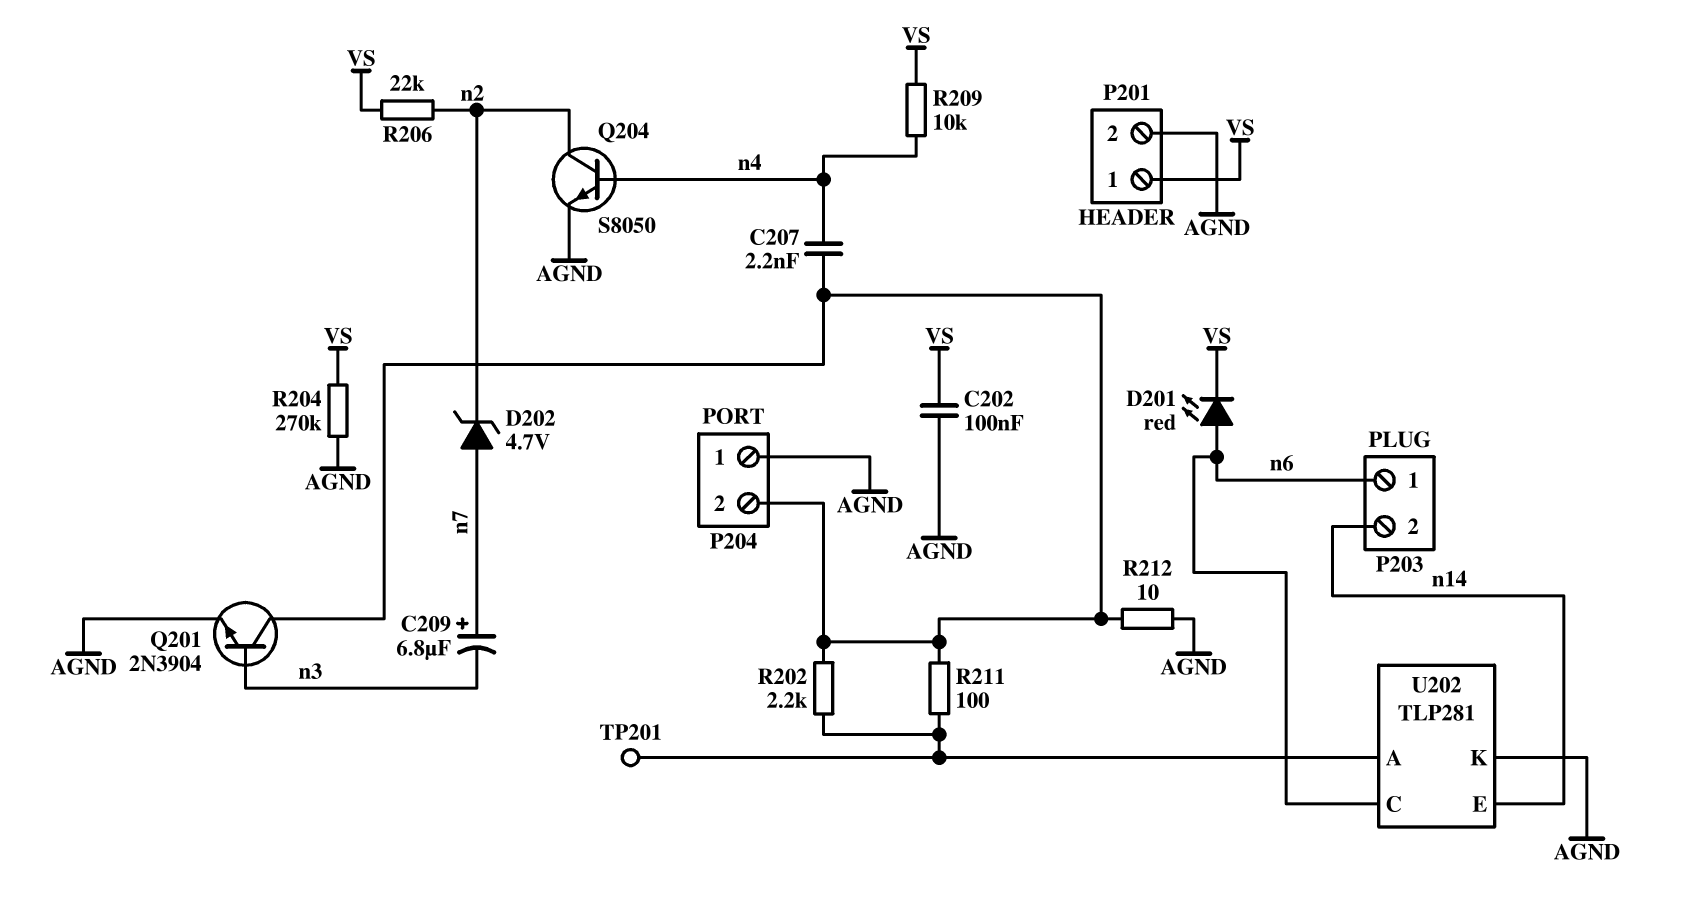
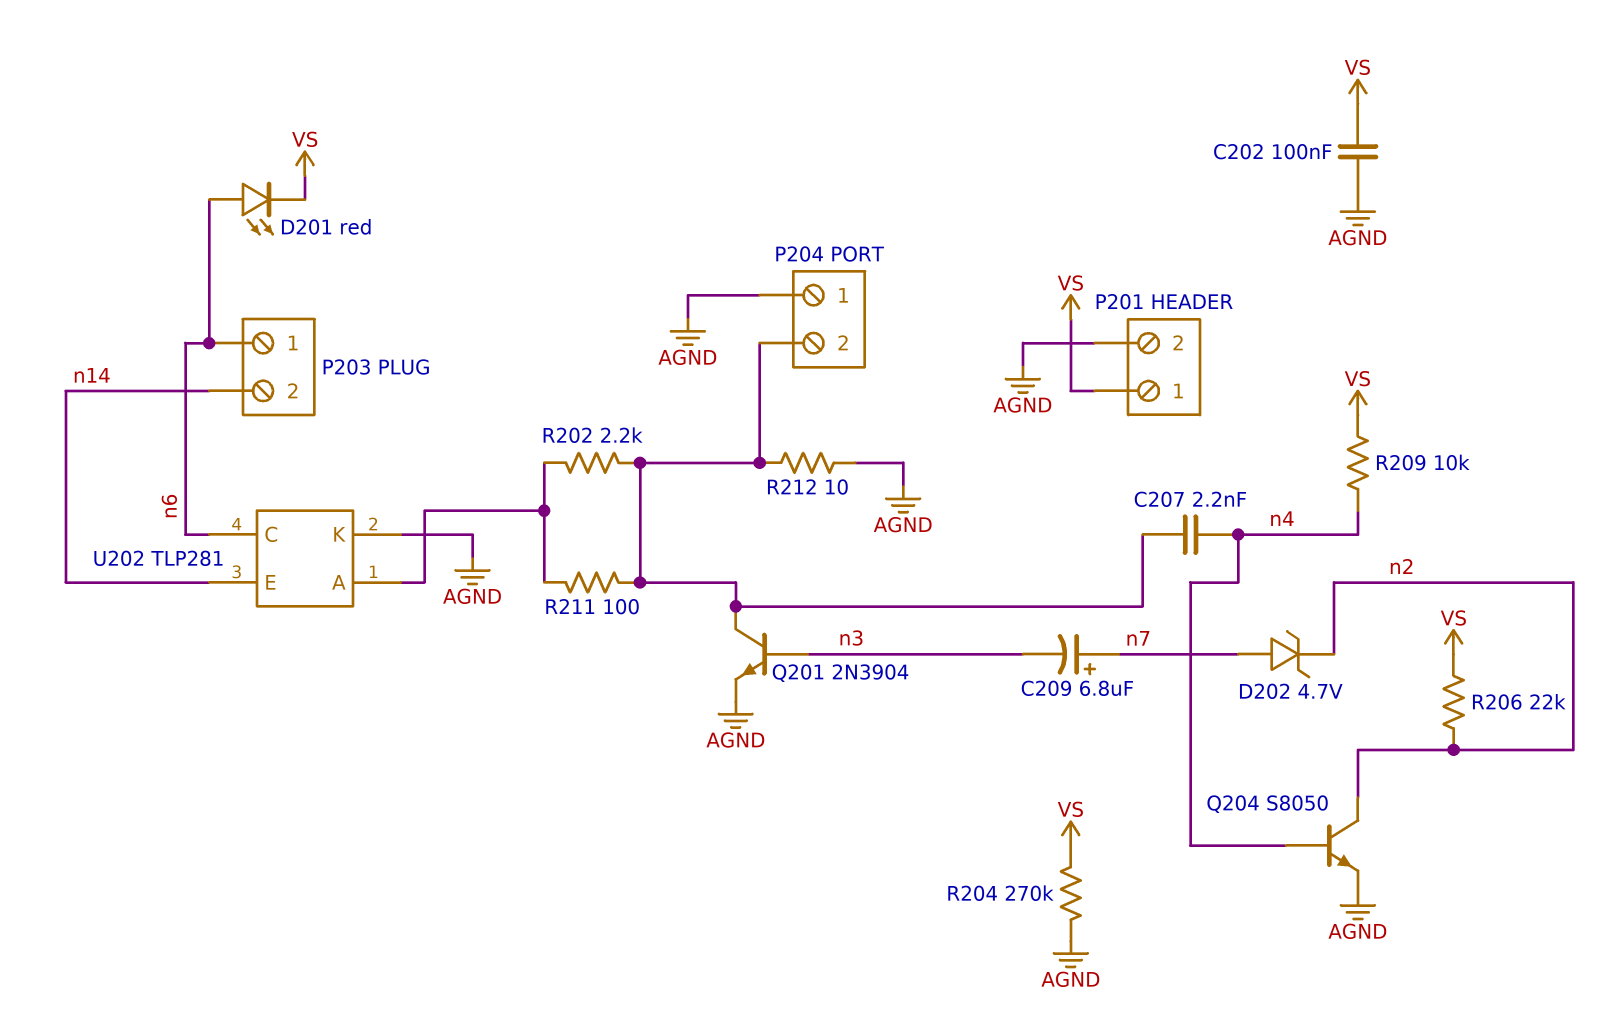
TP201: test point (U202/A) -> none

